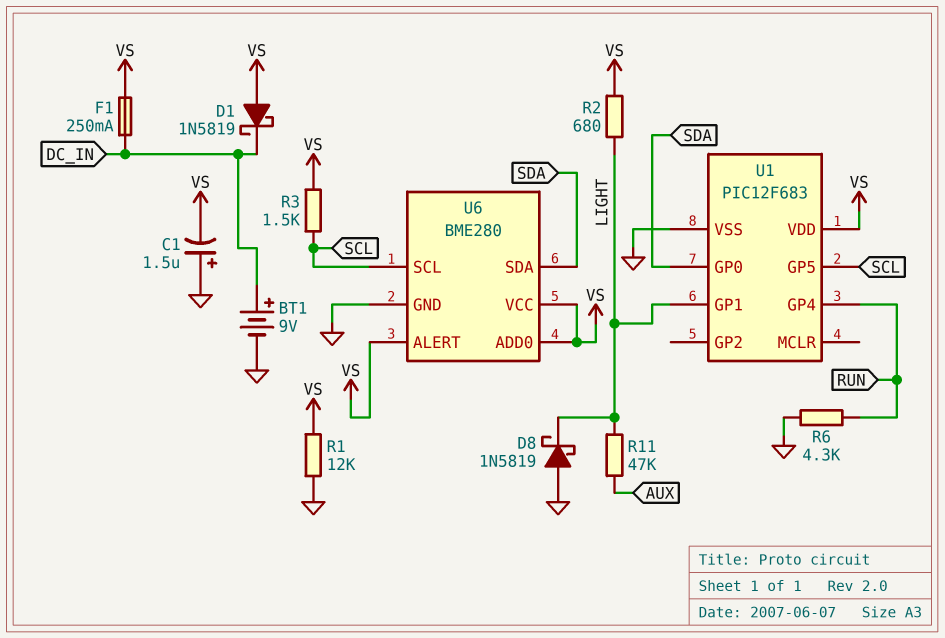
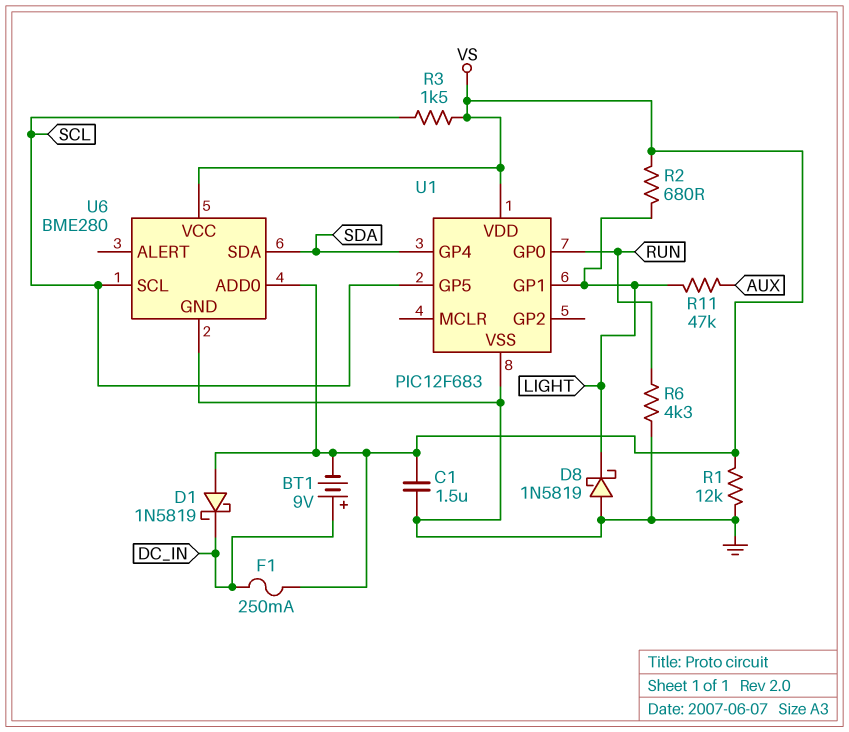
BT1: 9V (plus DC_IN, minus GND) -> 9V (plus DC_IN, minus VS)
C1: 1.5uF (plus GND, minus VS) -> 1.5uF (GND, VS)
U1 pin GP0: SDA -> RUN
U1 pin GP4: RUN -> SDA
U6 pin ALERT: VS -> none

